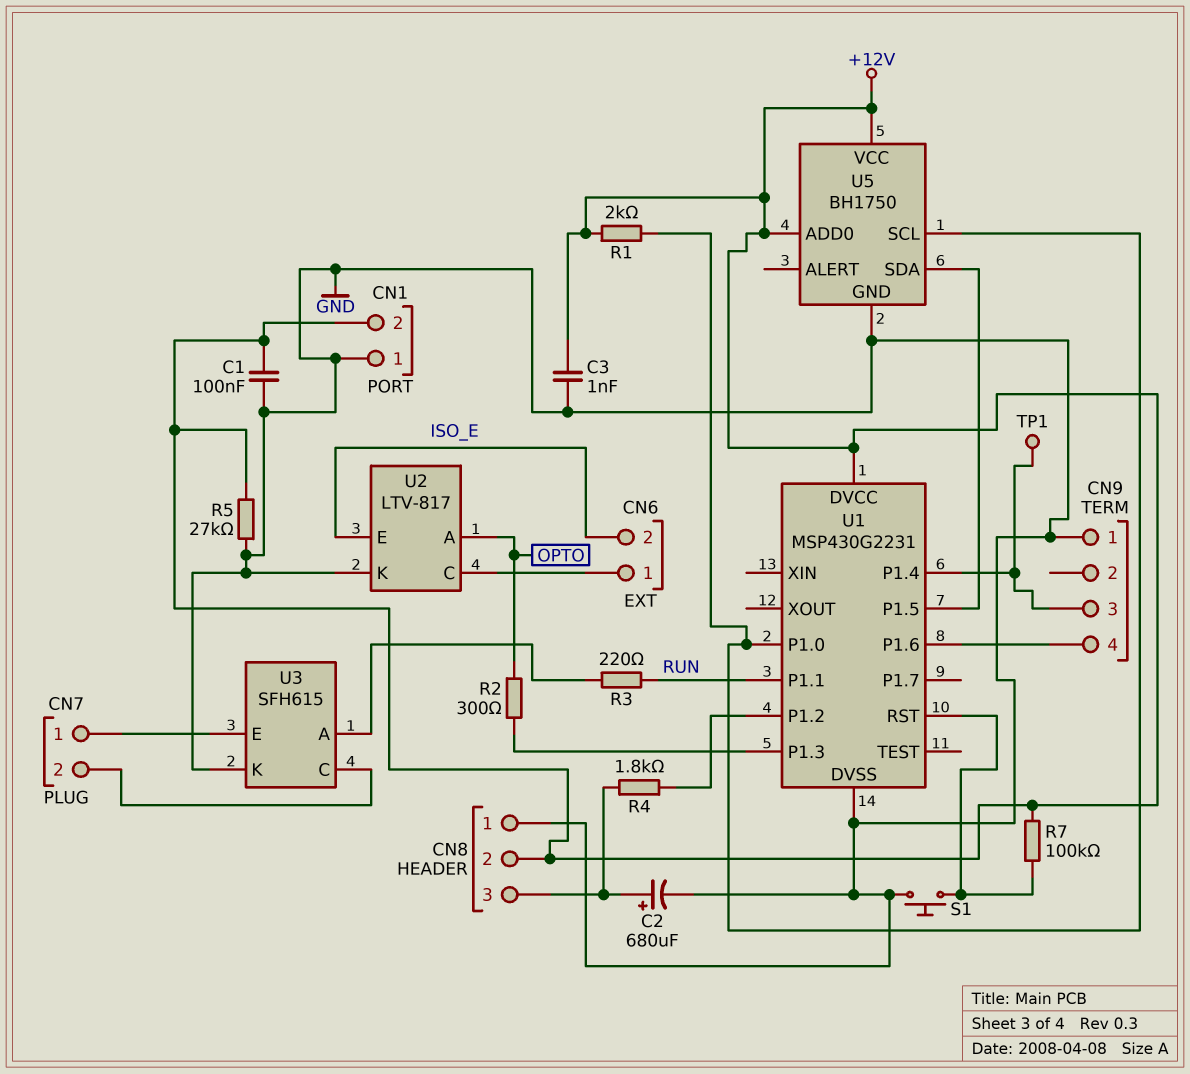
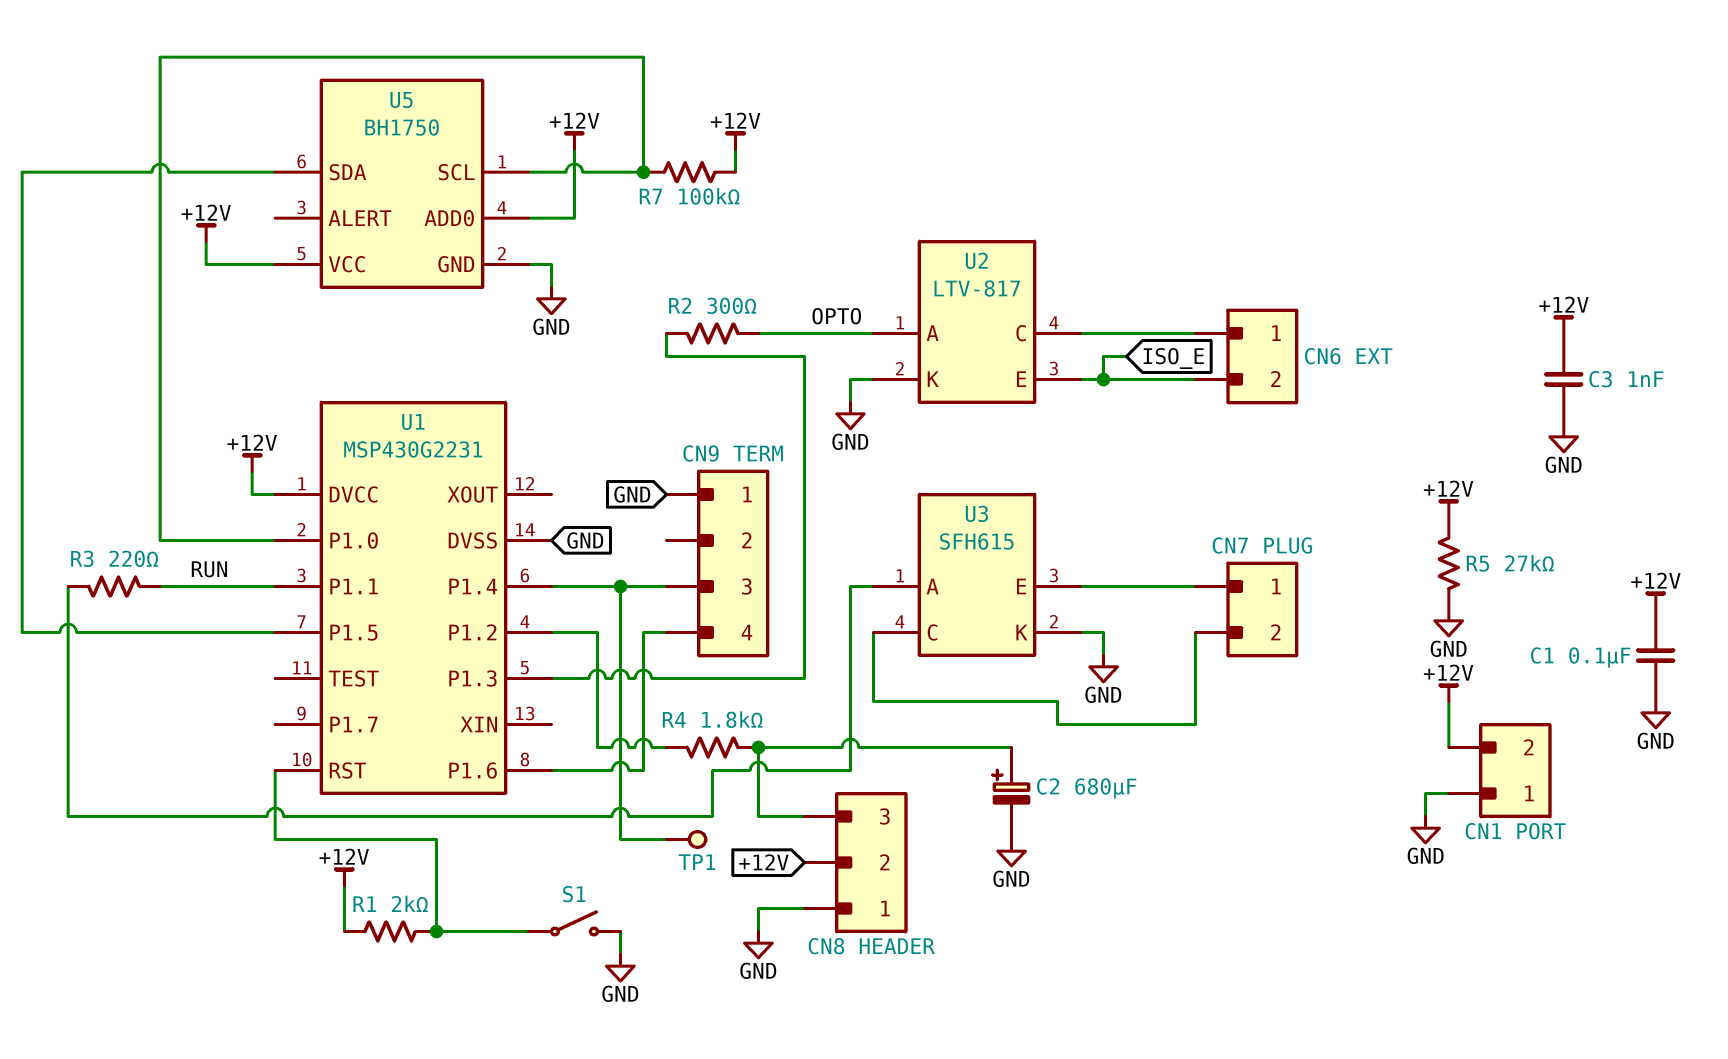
R1: 2k (+12V, U1/P1.0) -> 2k (+12V, U1/RST)
R7: 100k (+12V, U1/RST) -> 100k (+12V, U1/P1.0)
S1: button (GND, U1/RST) -> switch (GND, U1/RST)

